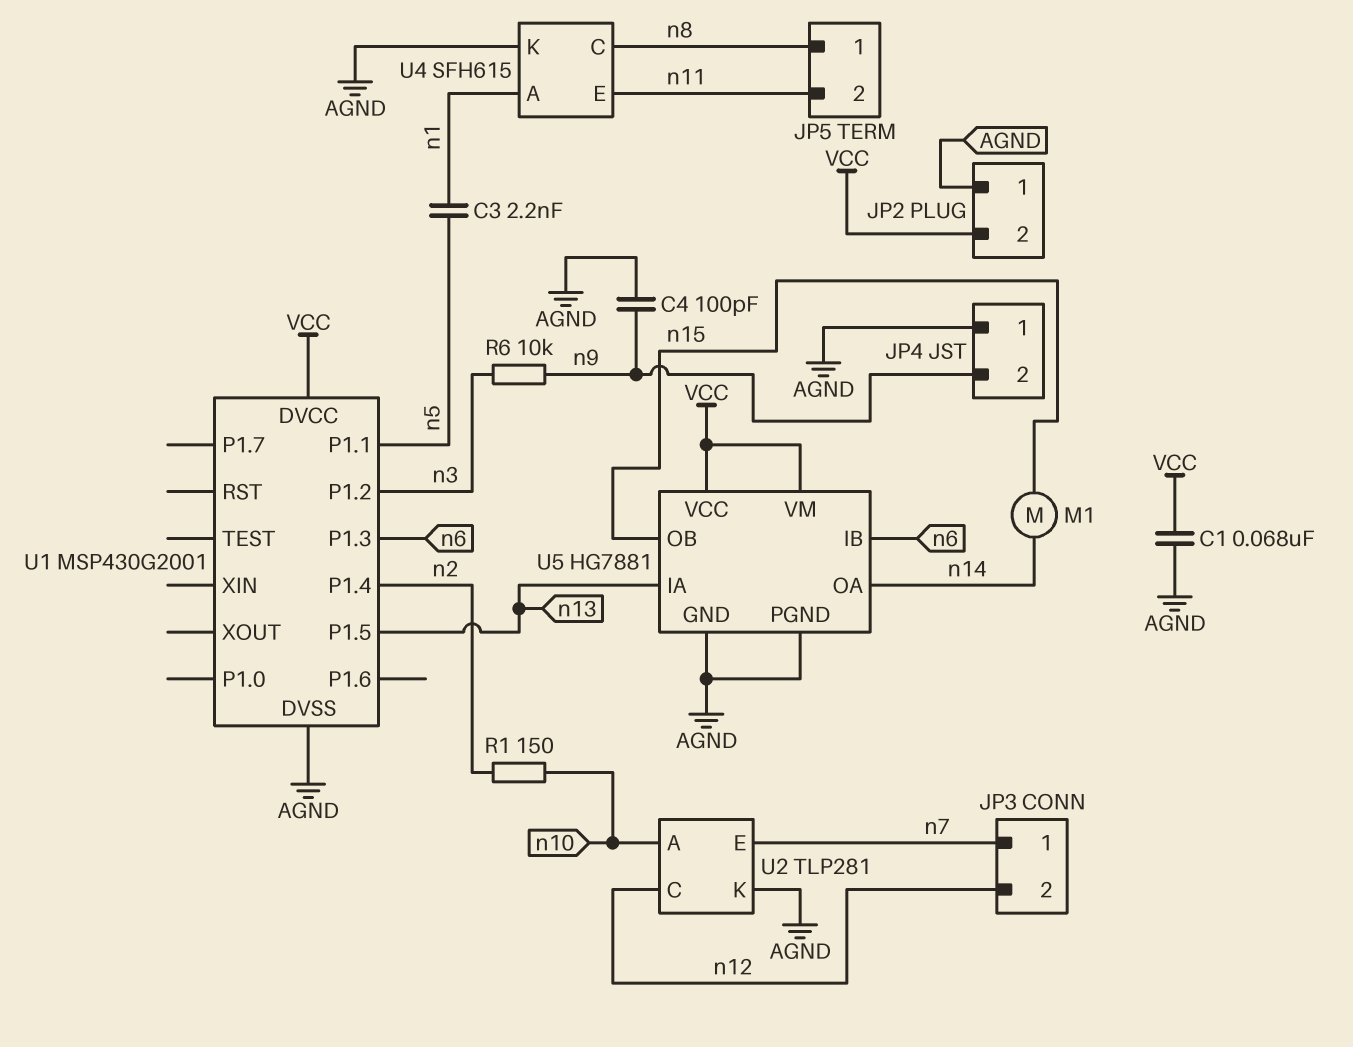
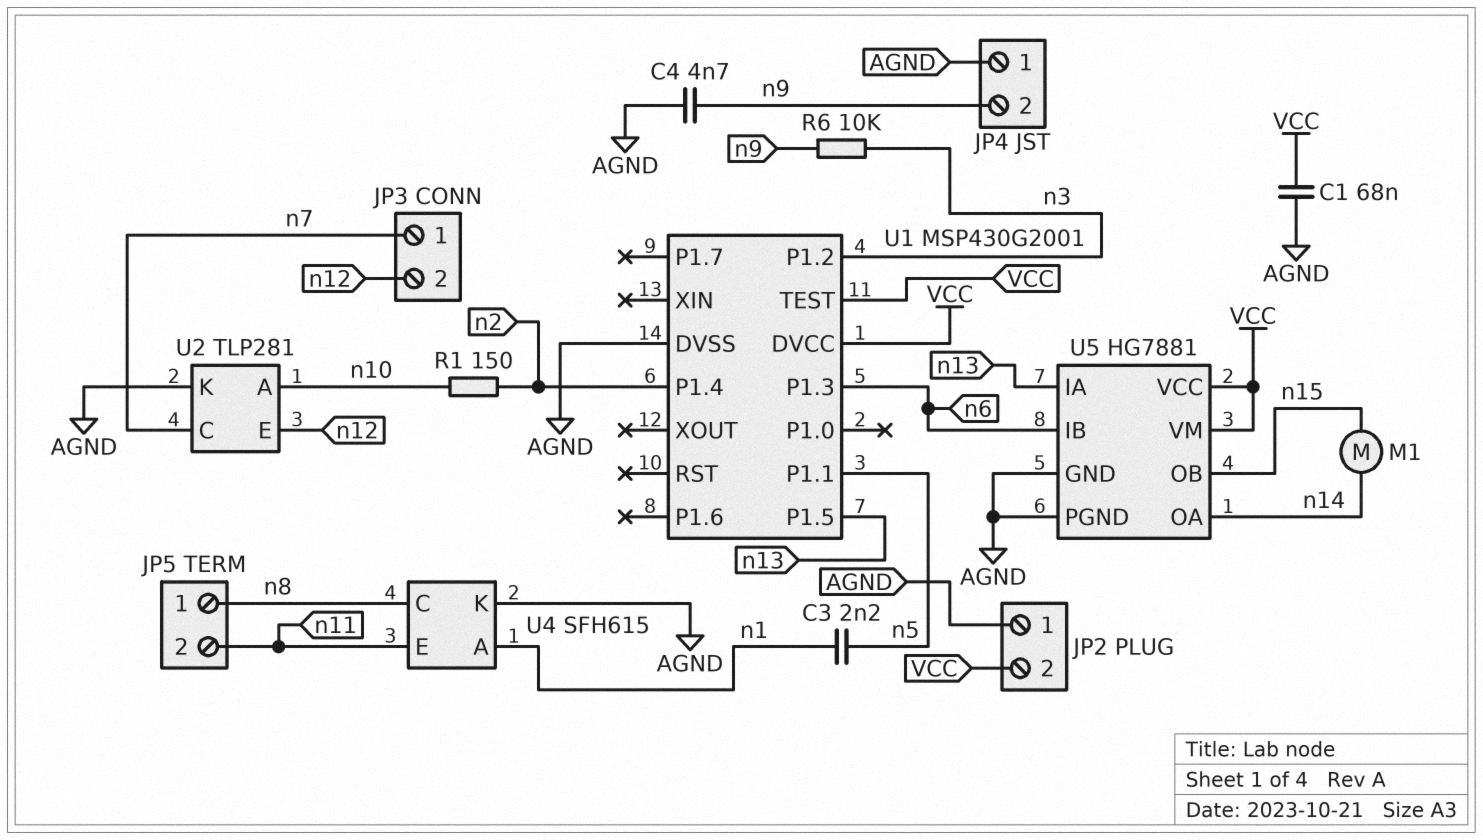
C4: 100pF (AGND, n9) -> 4.7nF (AGND, n9)
U1 pin TEST: none -> VCC
U2 pin C: n12 -> n7
U2 pin E: n7 -> n12

